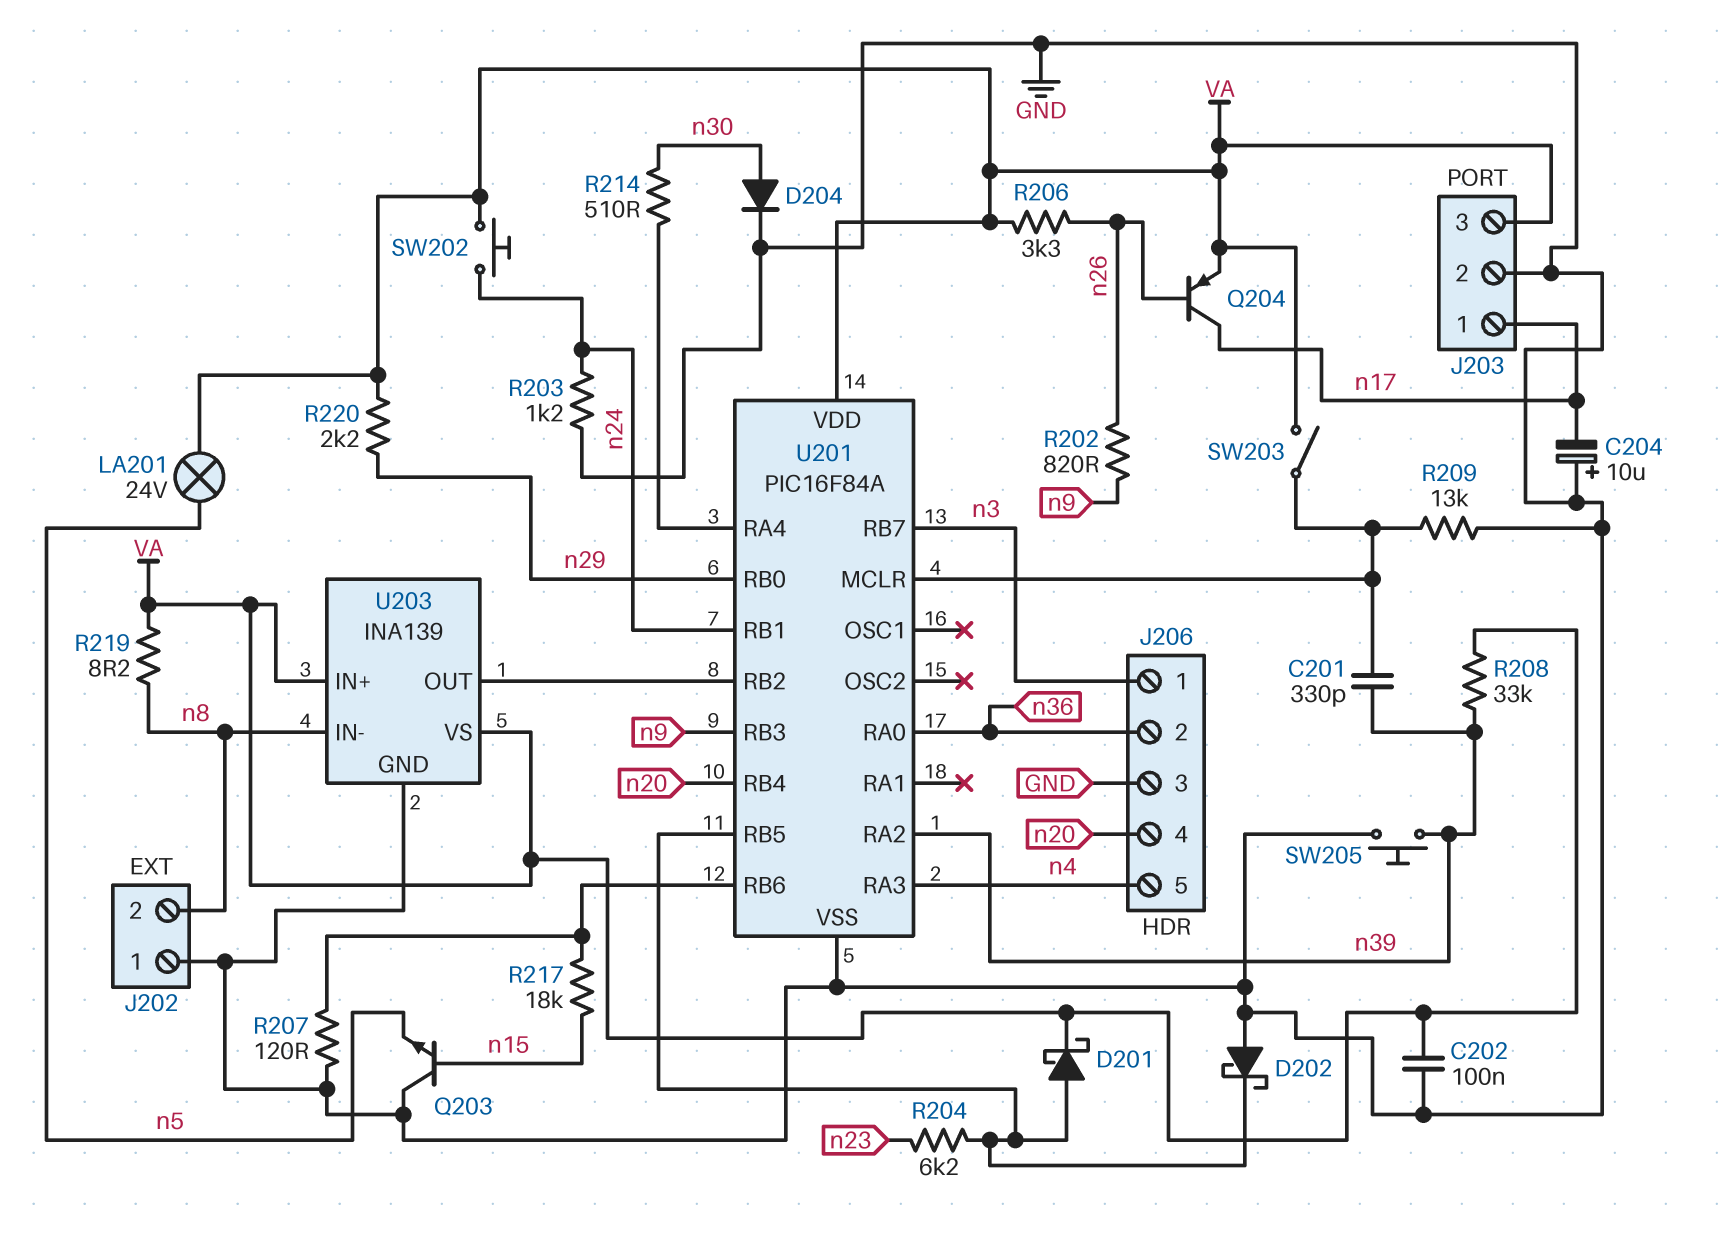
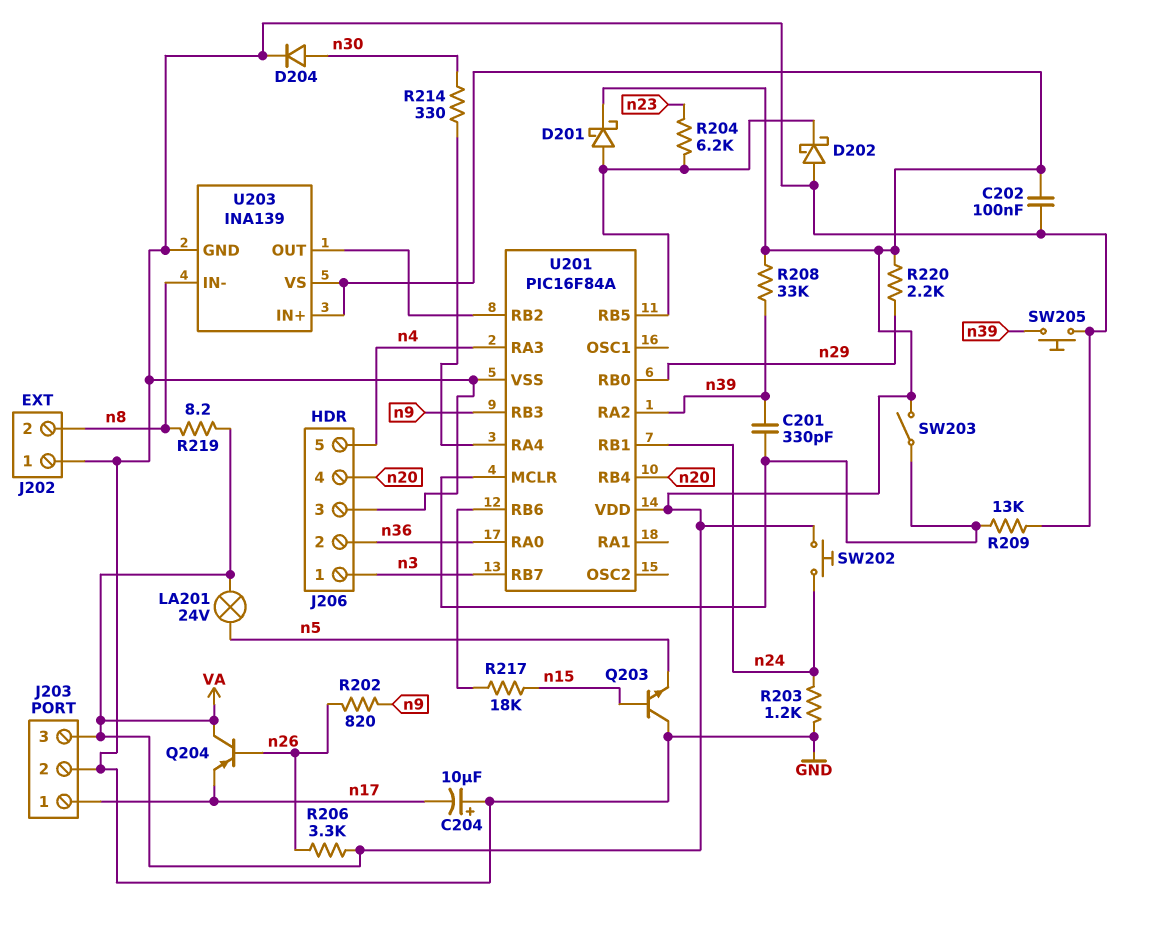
Q204: PNP (B n26, C n17, E VA) -> PNP (B n26, C VA, E n17)
R207: 120 (GND, U201/RB6) -> none
R214: 510 (U201/RA4, n30) -> 330 (U201/RA4, n30)

